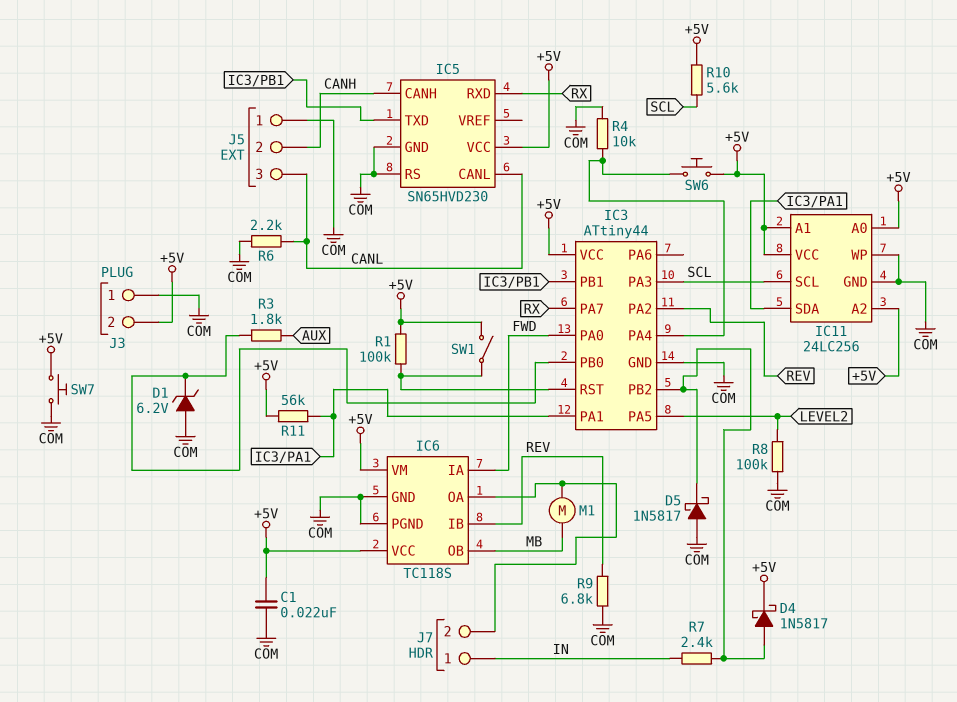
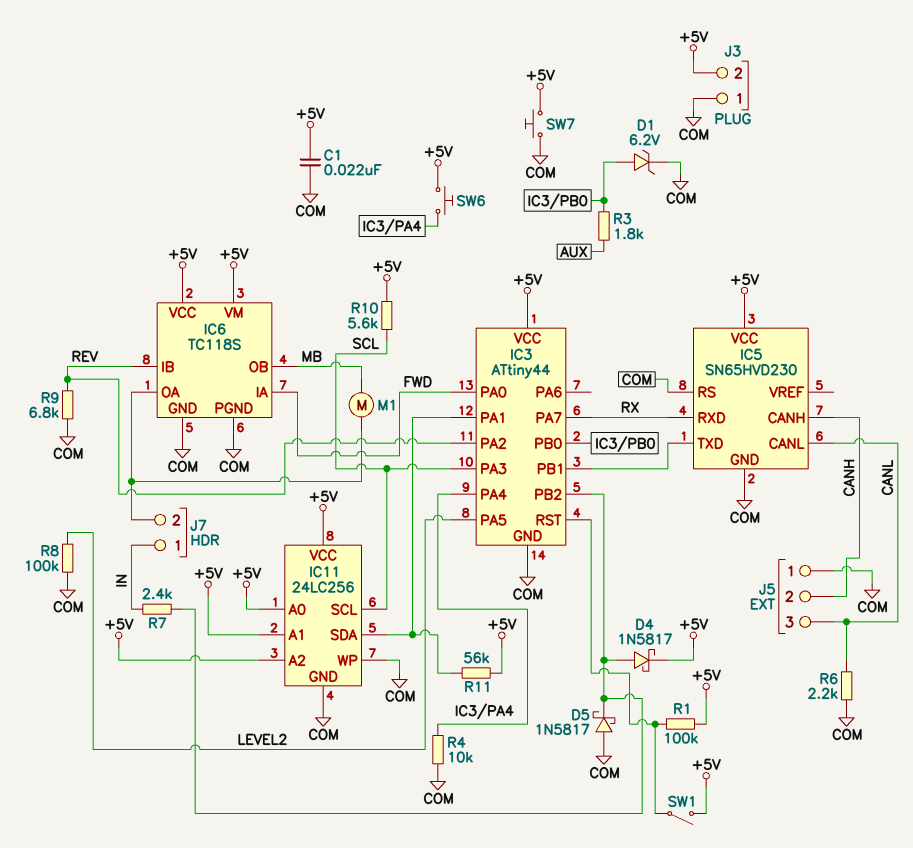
D1: zener 6.2V (A COM, K IC3/PB0) -> zener 6.2V (A IC3/PB0, K COM)

